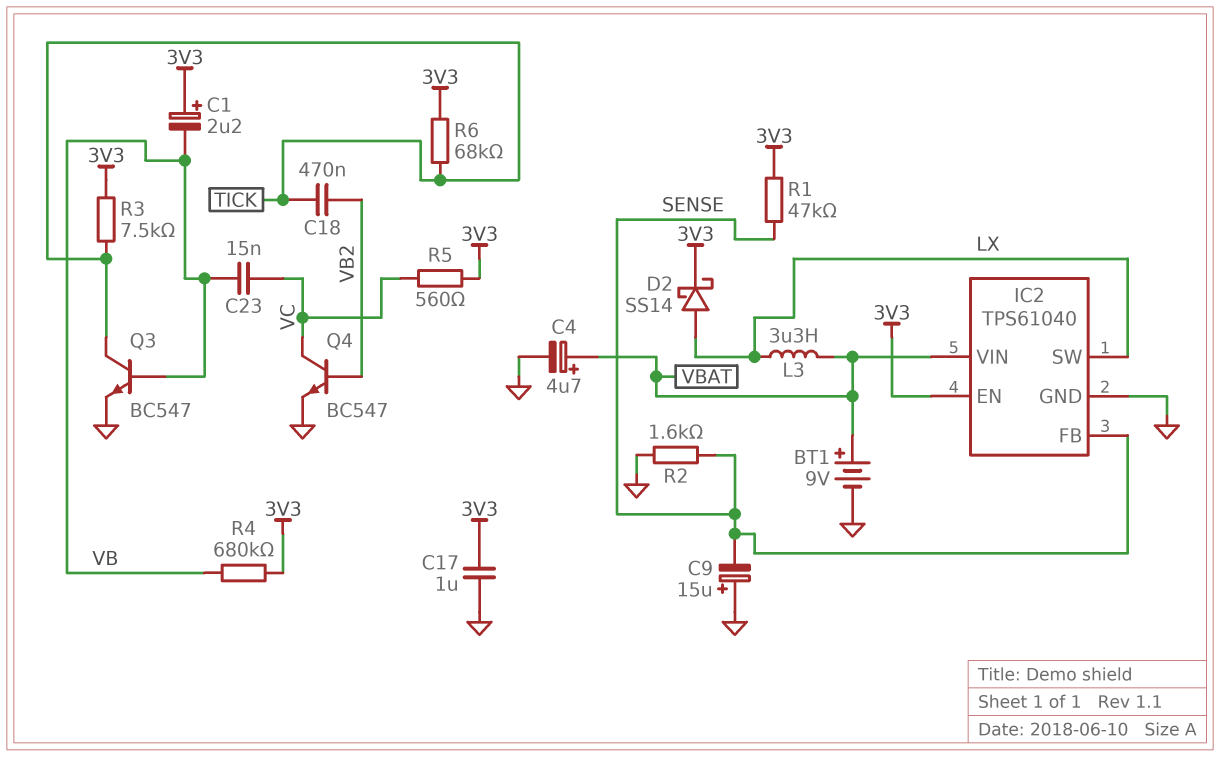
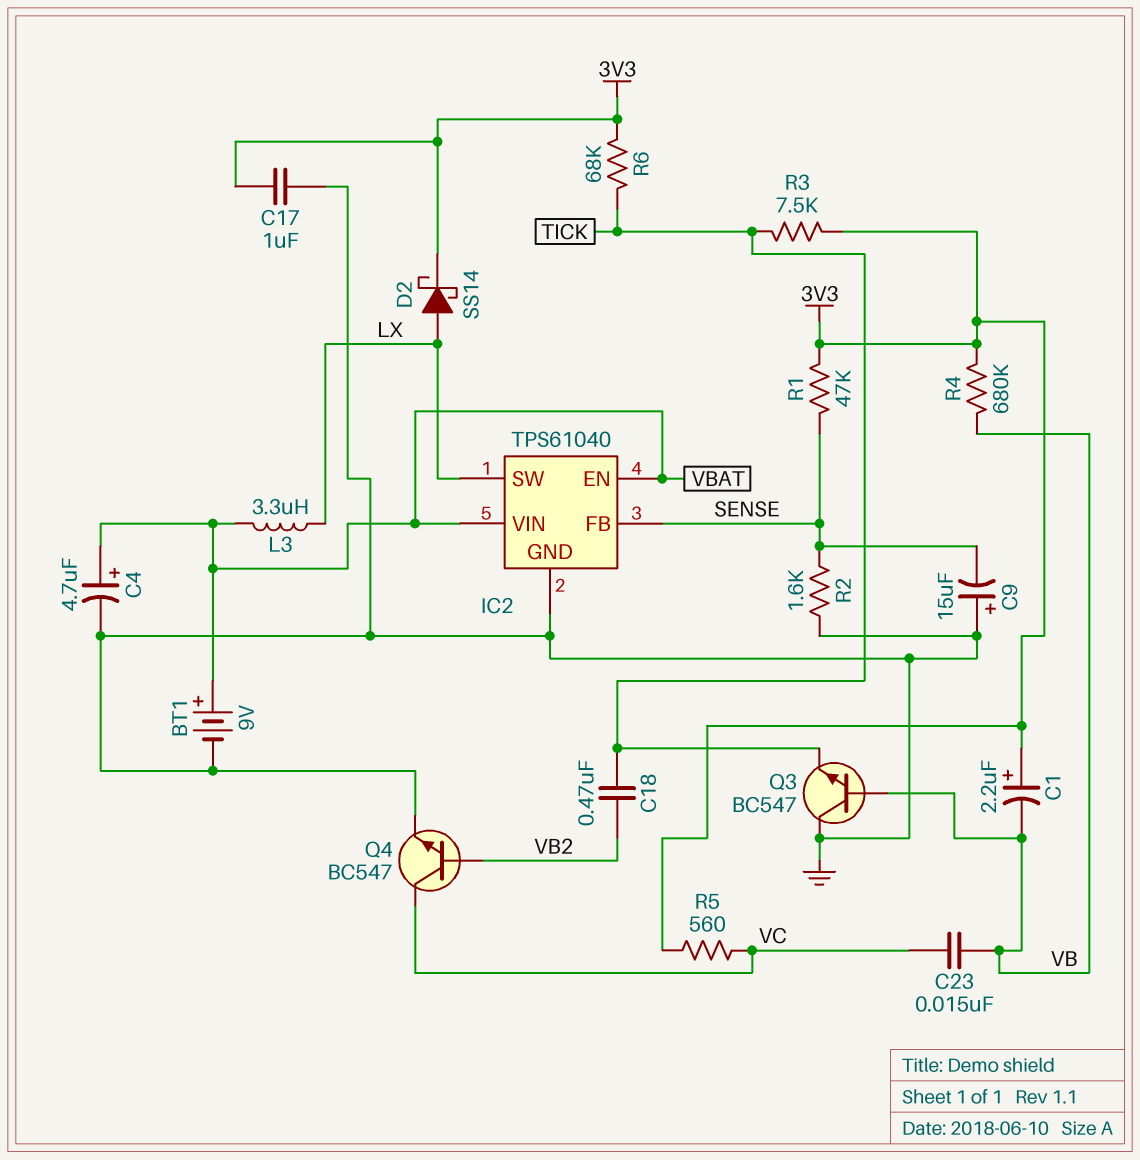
IC2 pin EN: 3V3 -> VBAT
Q3: NPN BC547 (B VB, C TICK, E GND) -> NPN BC547 (B VB, C GND, E TICK)

